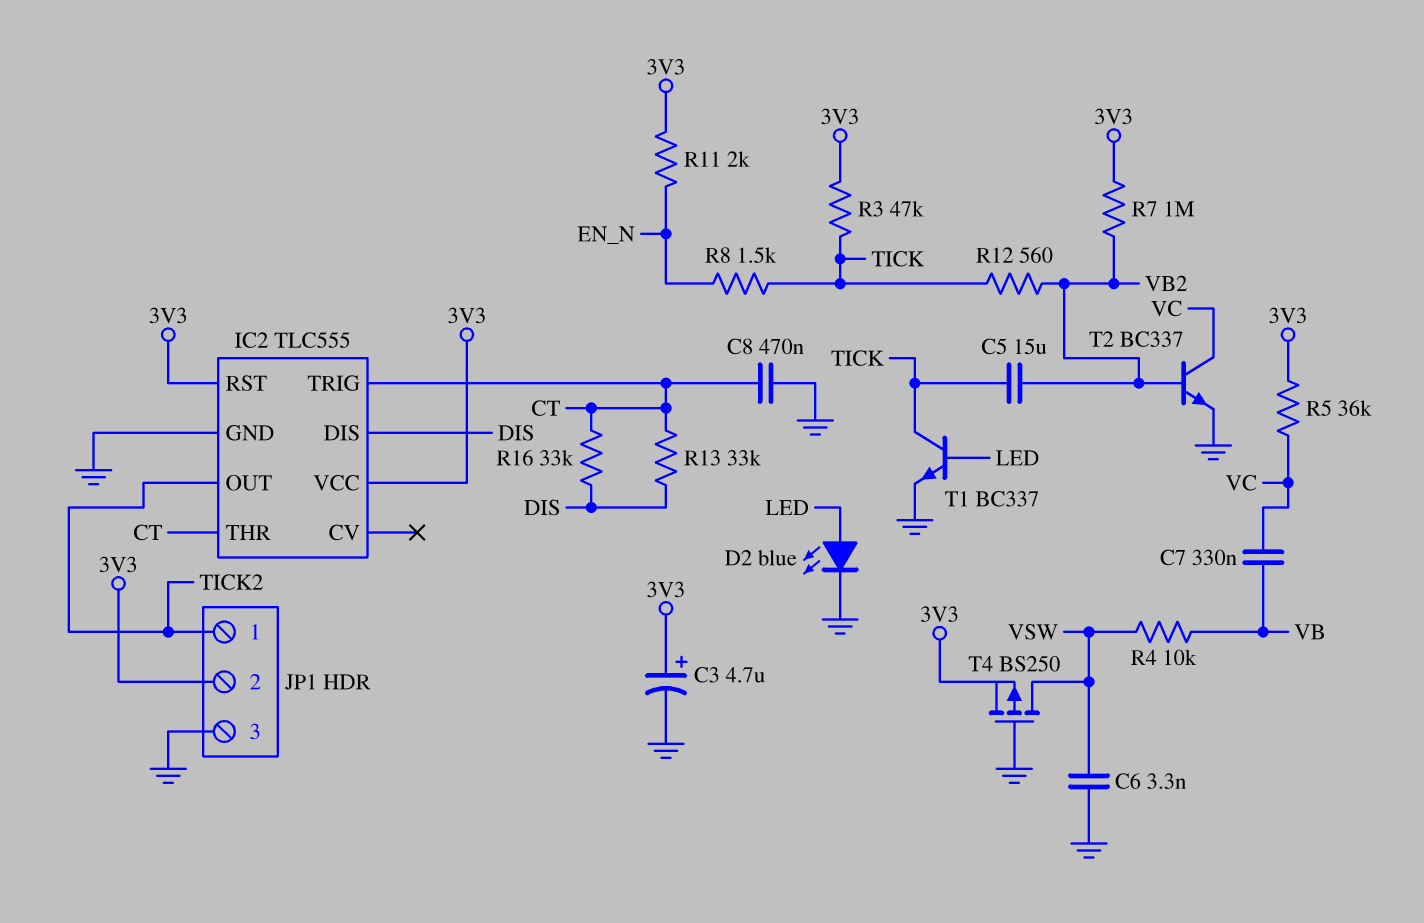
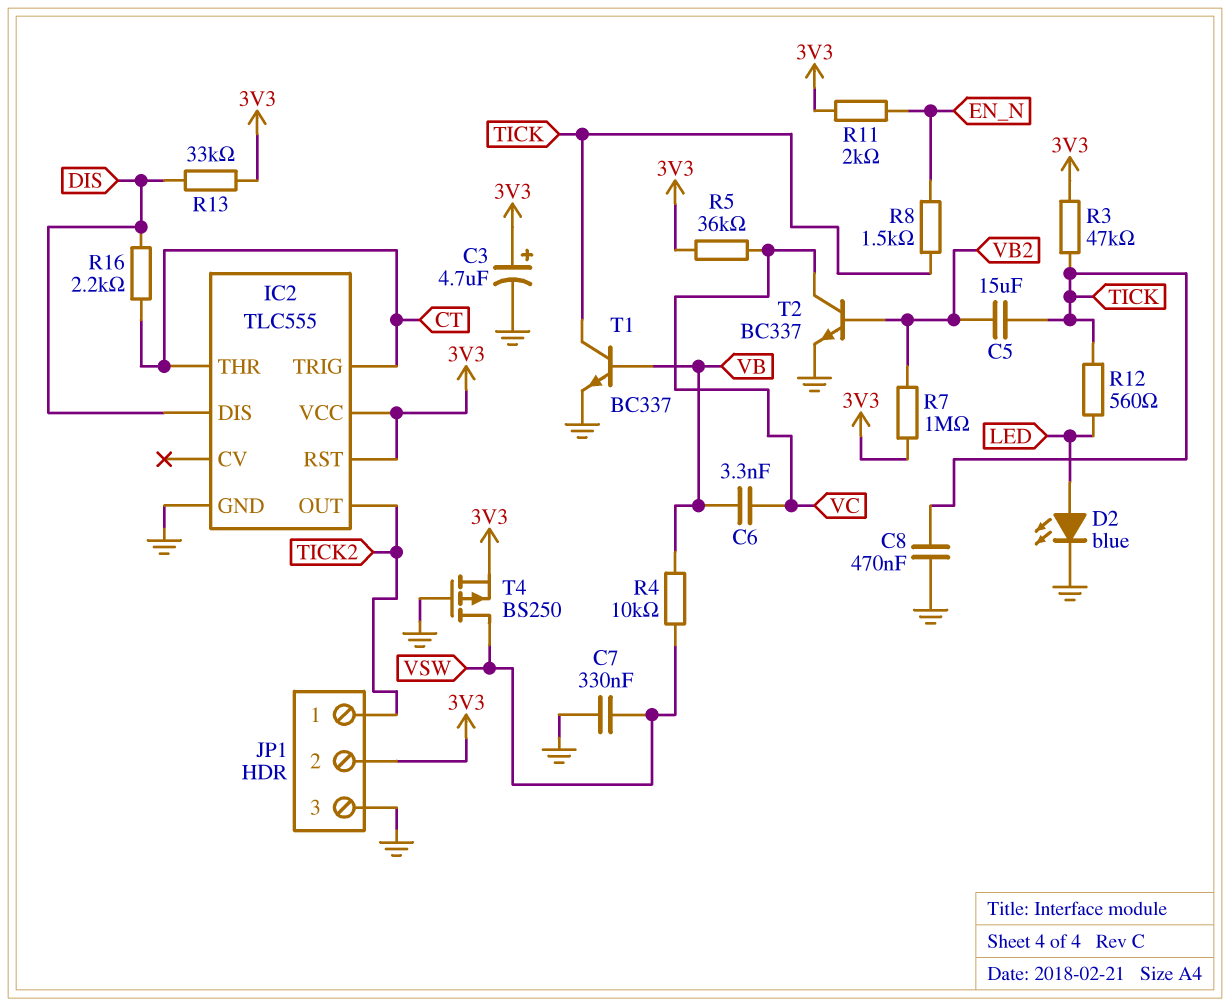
C6: 3.3nF (GND, VSW) -> 3.3nF (VB, VC)
C7: 330nF (VB, VC) -> 330nF (GND, VSW)
C8: 470nF (CT, GND) -> 470nF (GND, TICK)
R12: 560 (TICK, VB2) -> 560 (LED, TICK)
R13: 33k (CT, DIS) -> 33k (3V3, DIS)
R16: 33k (CT, DIS) -> 2.2k (CT, DIS)
T1: NPN BC337 (B LED, C TICK, E GND) -> NPN BC337 (B VB, C TICK, E GND)

